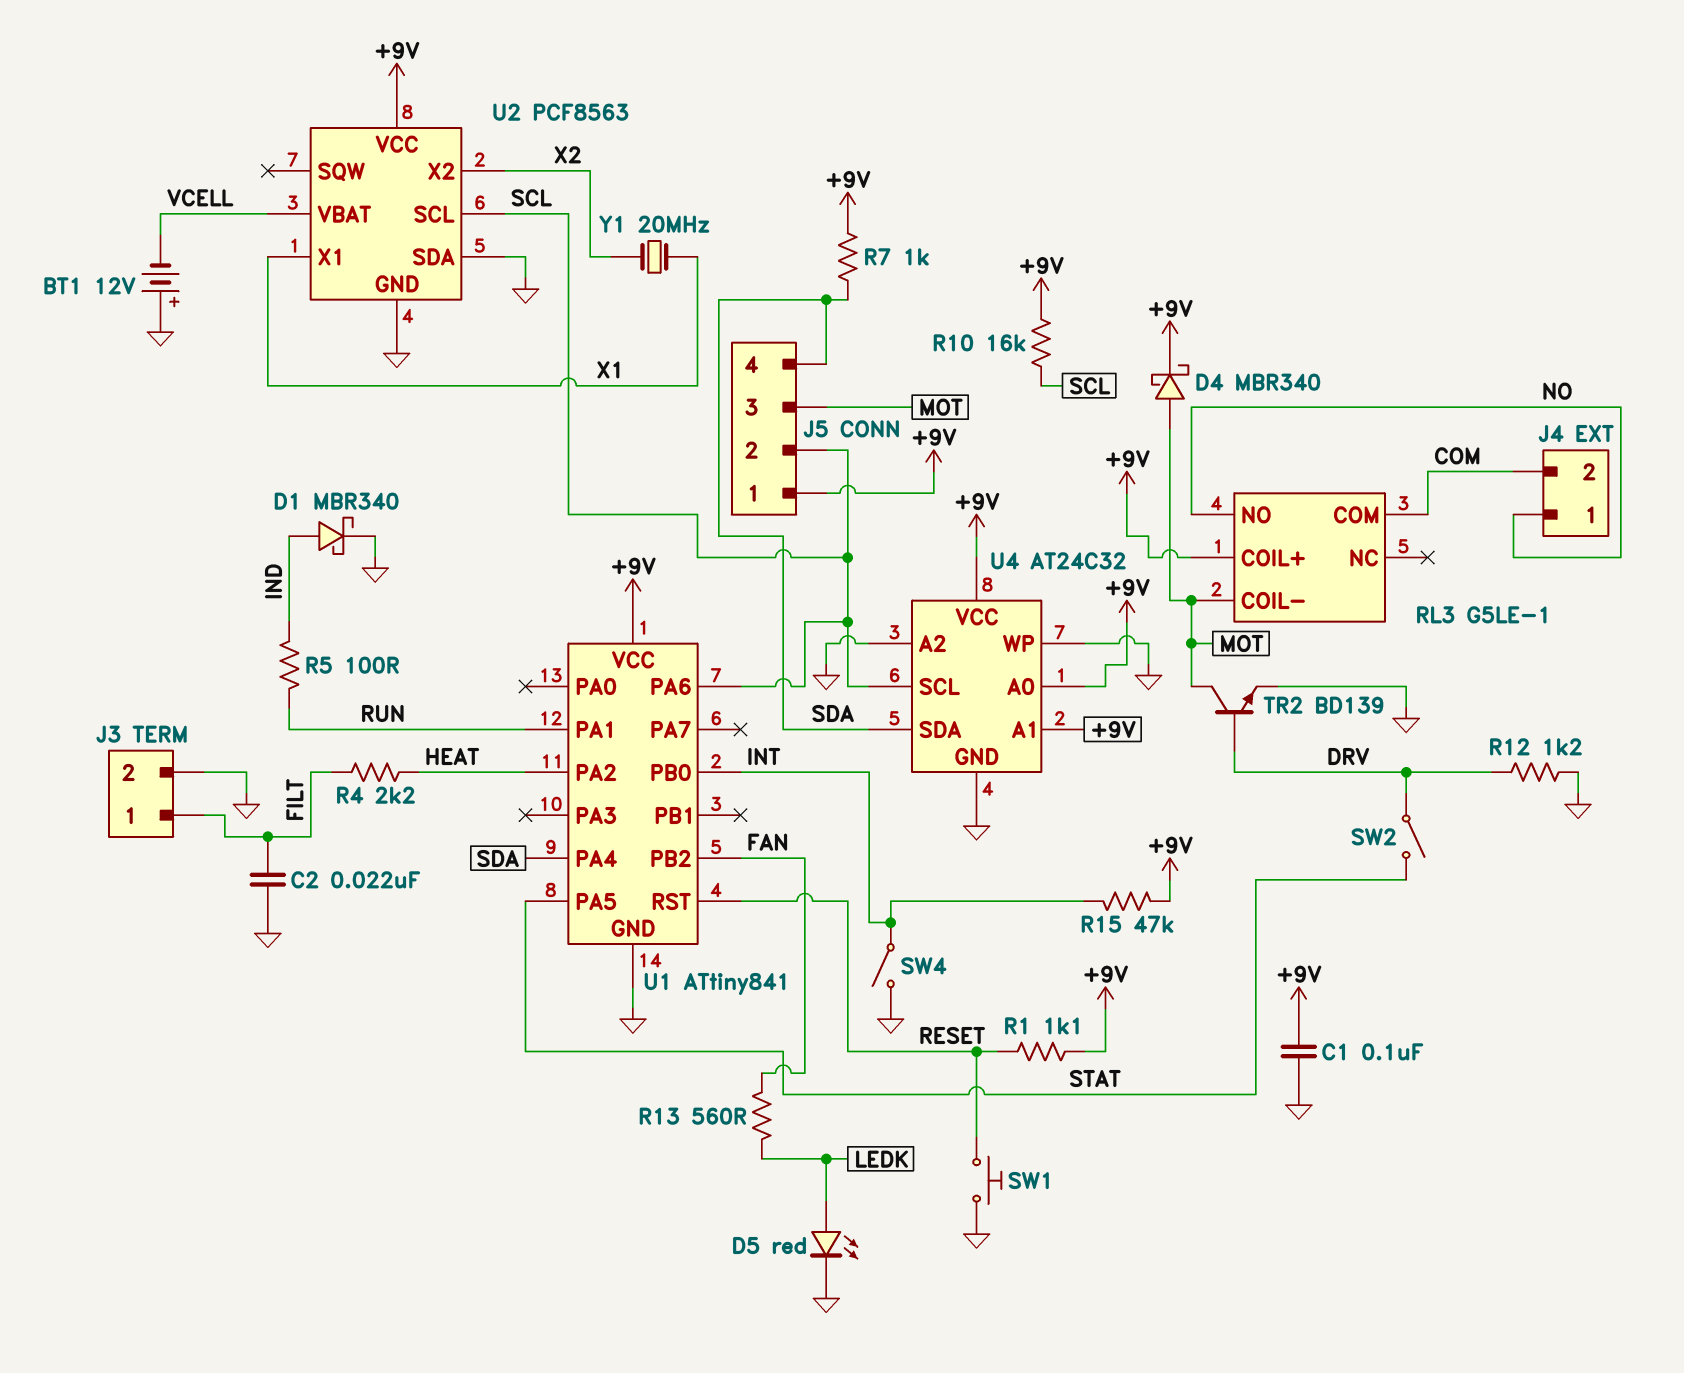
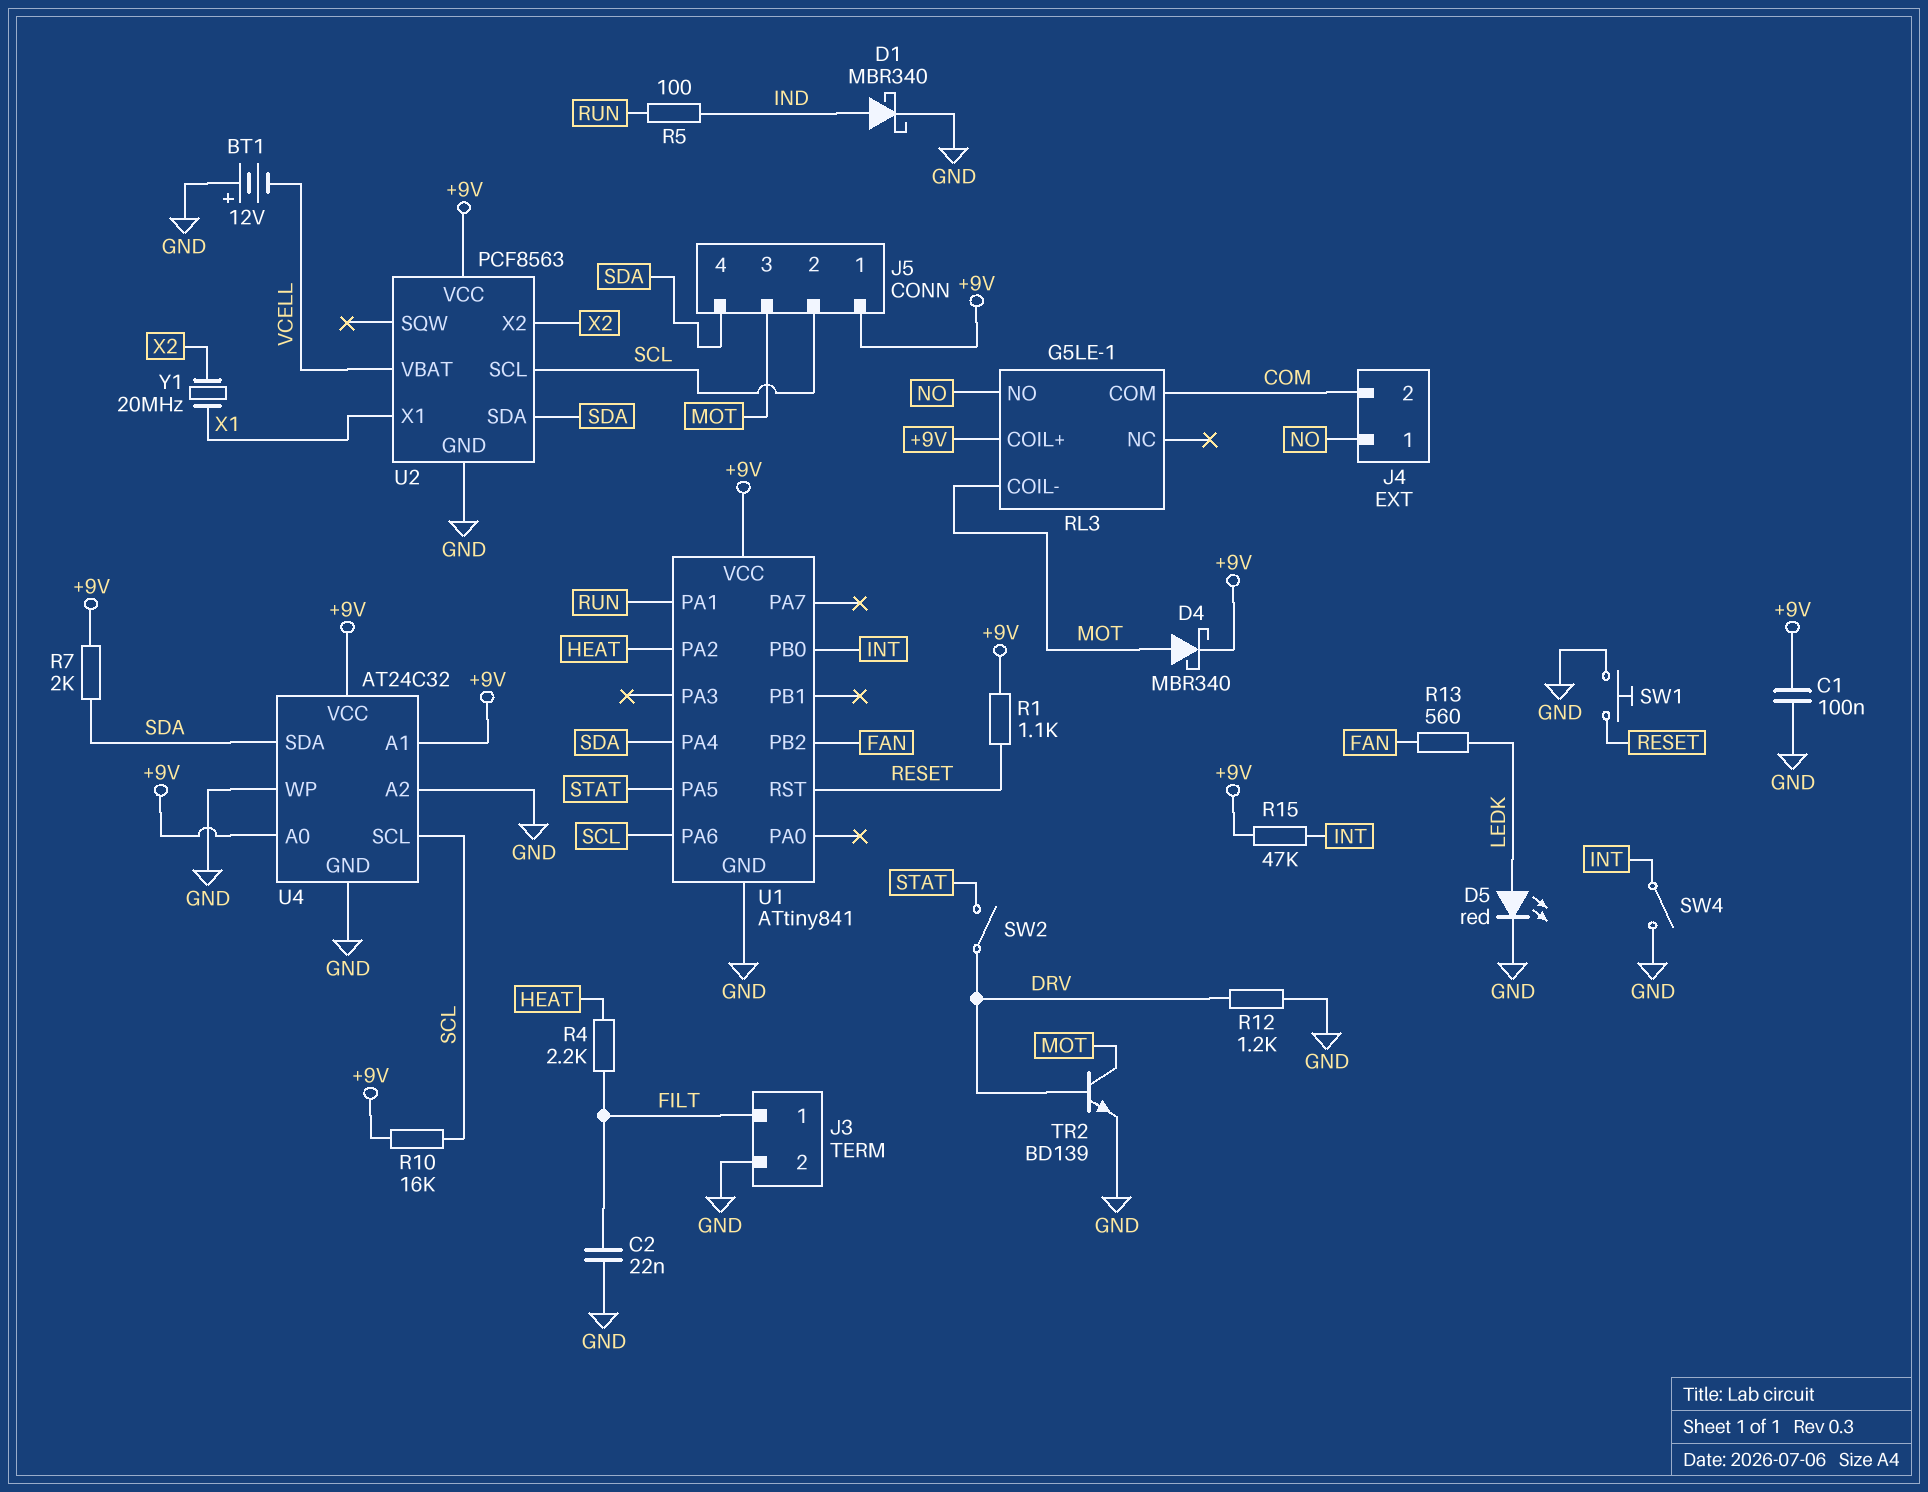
R7: 1k (+9V, SDA) -> 2k (+9V, SDA)
U2 pin SDA: GND -> SDA

